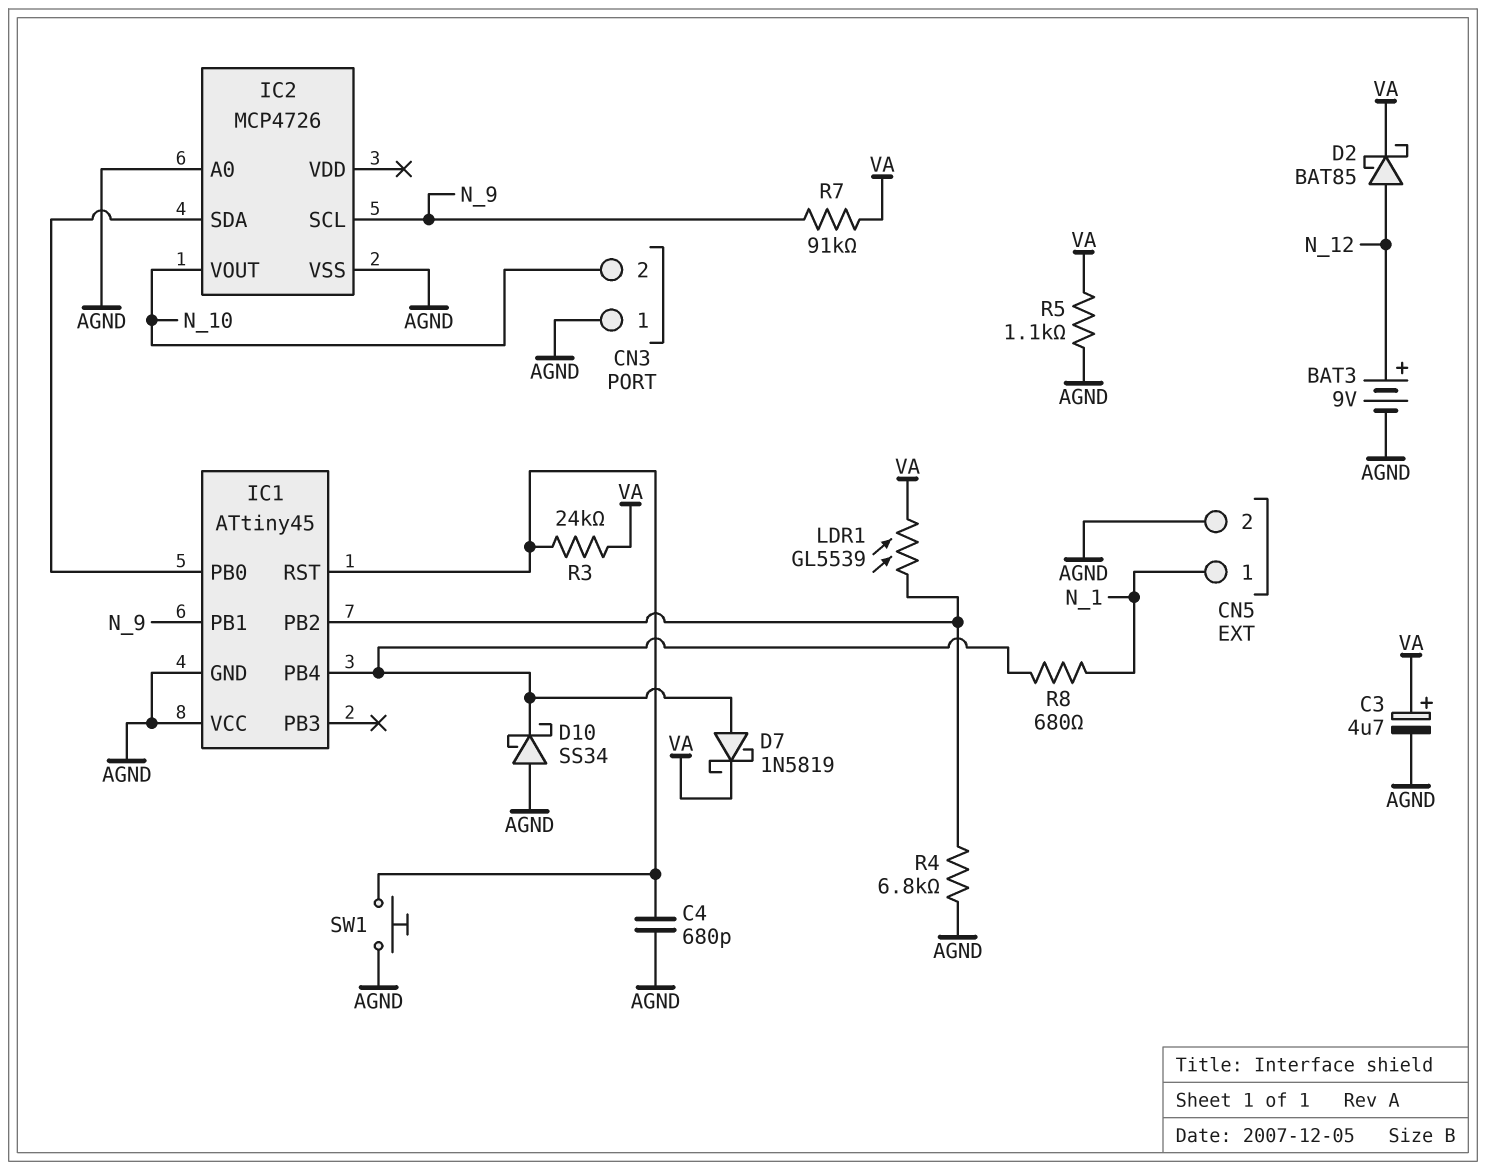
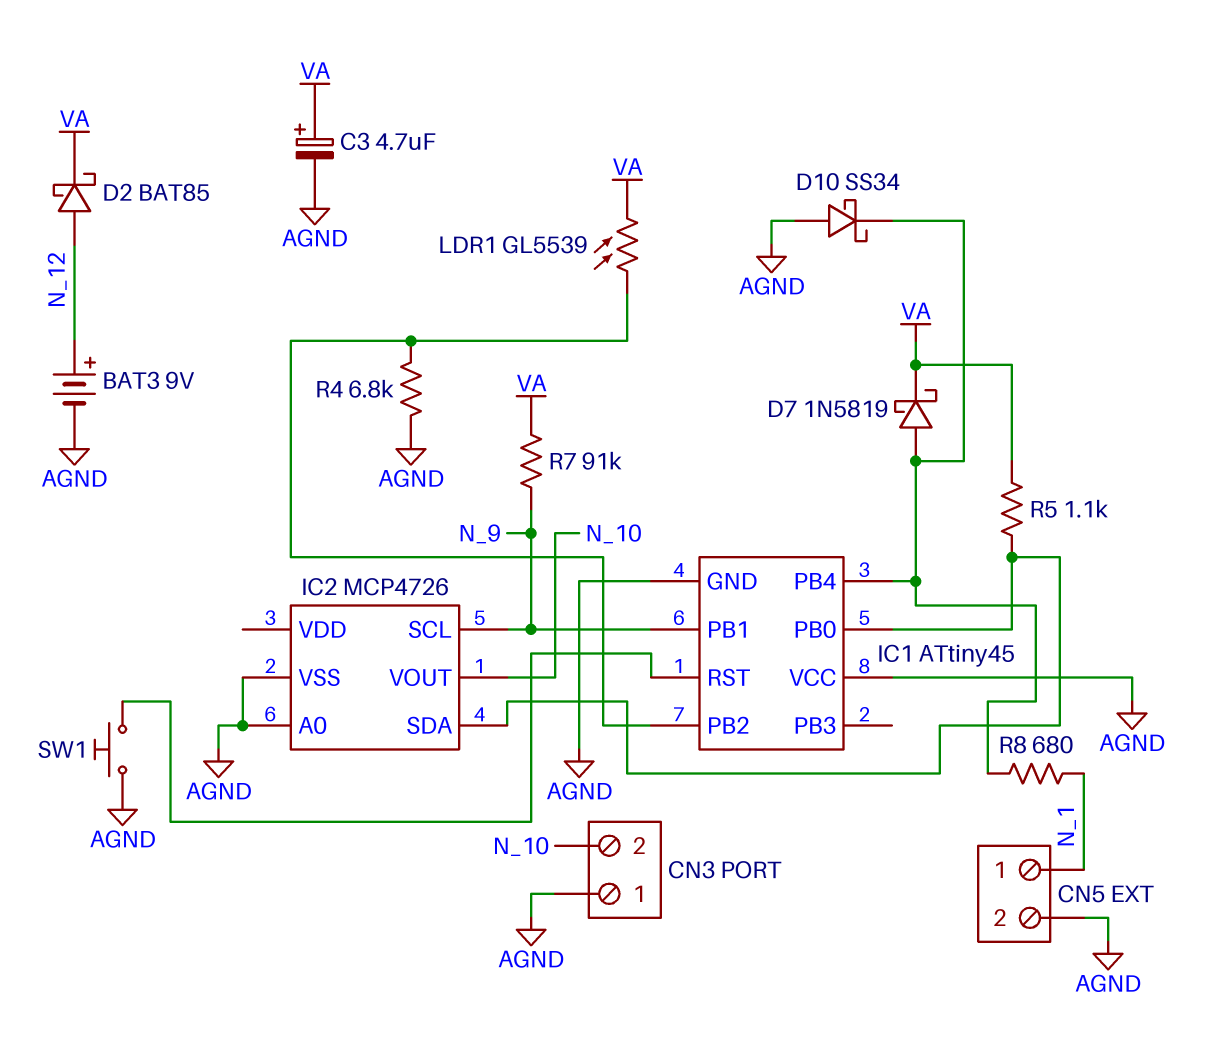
C4: 680pF (AGND, IC1/RST) -> none
R3: 24k (IC1/RST, VA) -> none
R5: 1.1k (AGND, VA) -> 1.1k (IC1/PB0, VA)

